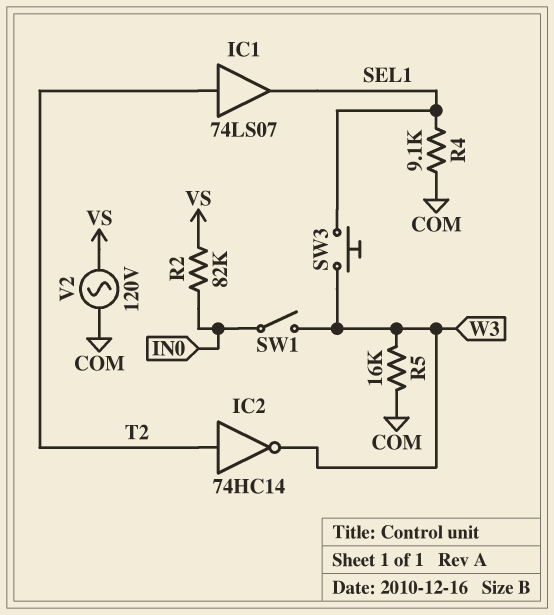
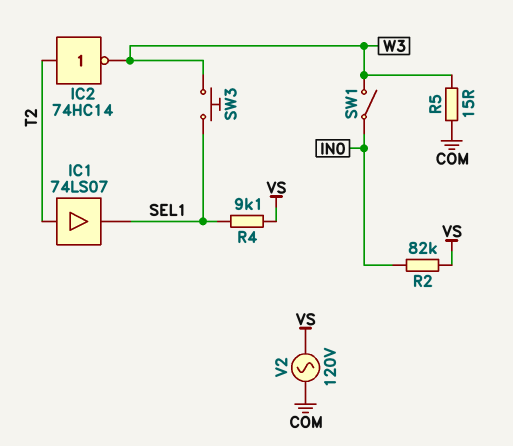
R4: 9.1k (COM, SEL1) -> 9.1k (SEL1, VS)
R5: 16k (COM, W3) -> 15 (COM, W3)

